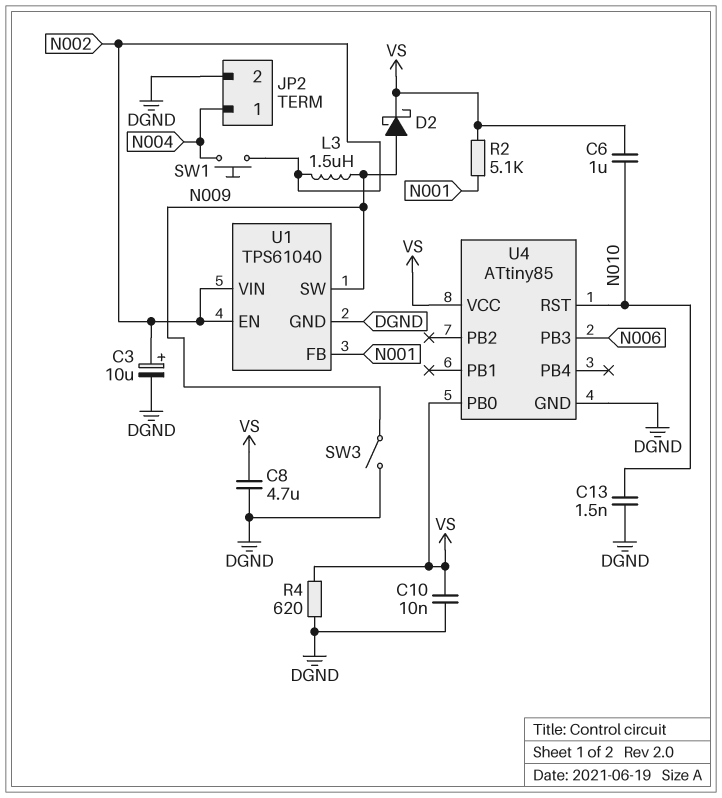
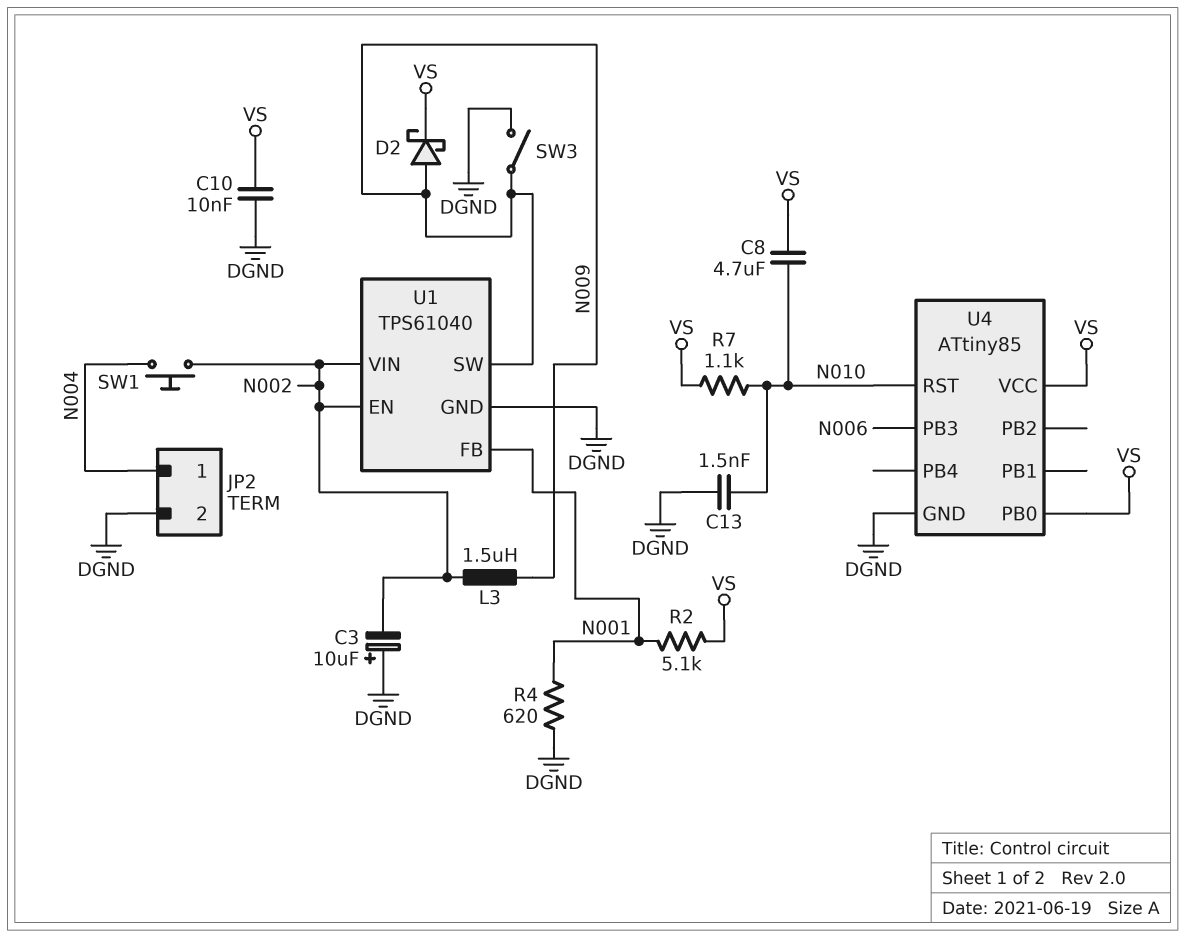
C3: 10uF (plus N002, minus DGND) -> 10uF (plus DGND, minus N002)
C6: 1uF (N010, VS) -> none
C8: 4.7uF (DGND, VS) -> 4.7uF (N010, VS)
R4: 620 (DGND, VS) -> 620 (DGND, N001)
R7: none -> 1.1k (N010, VS)

